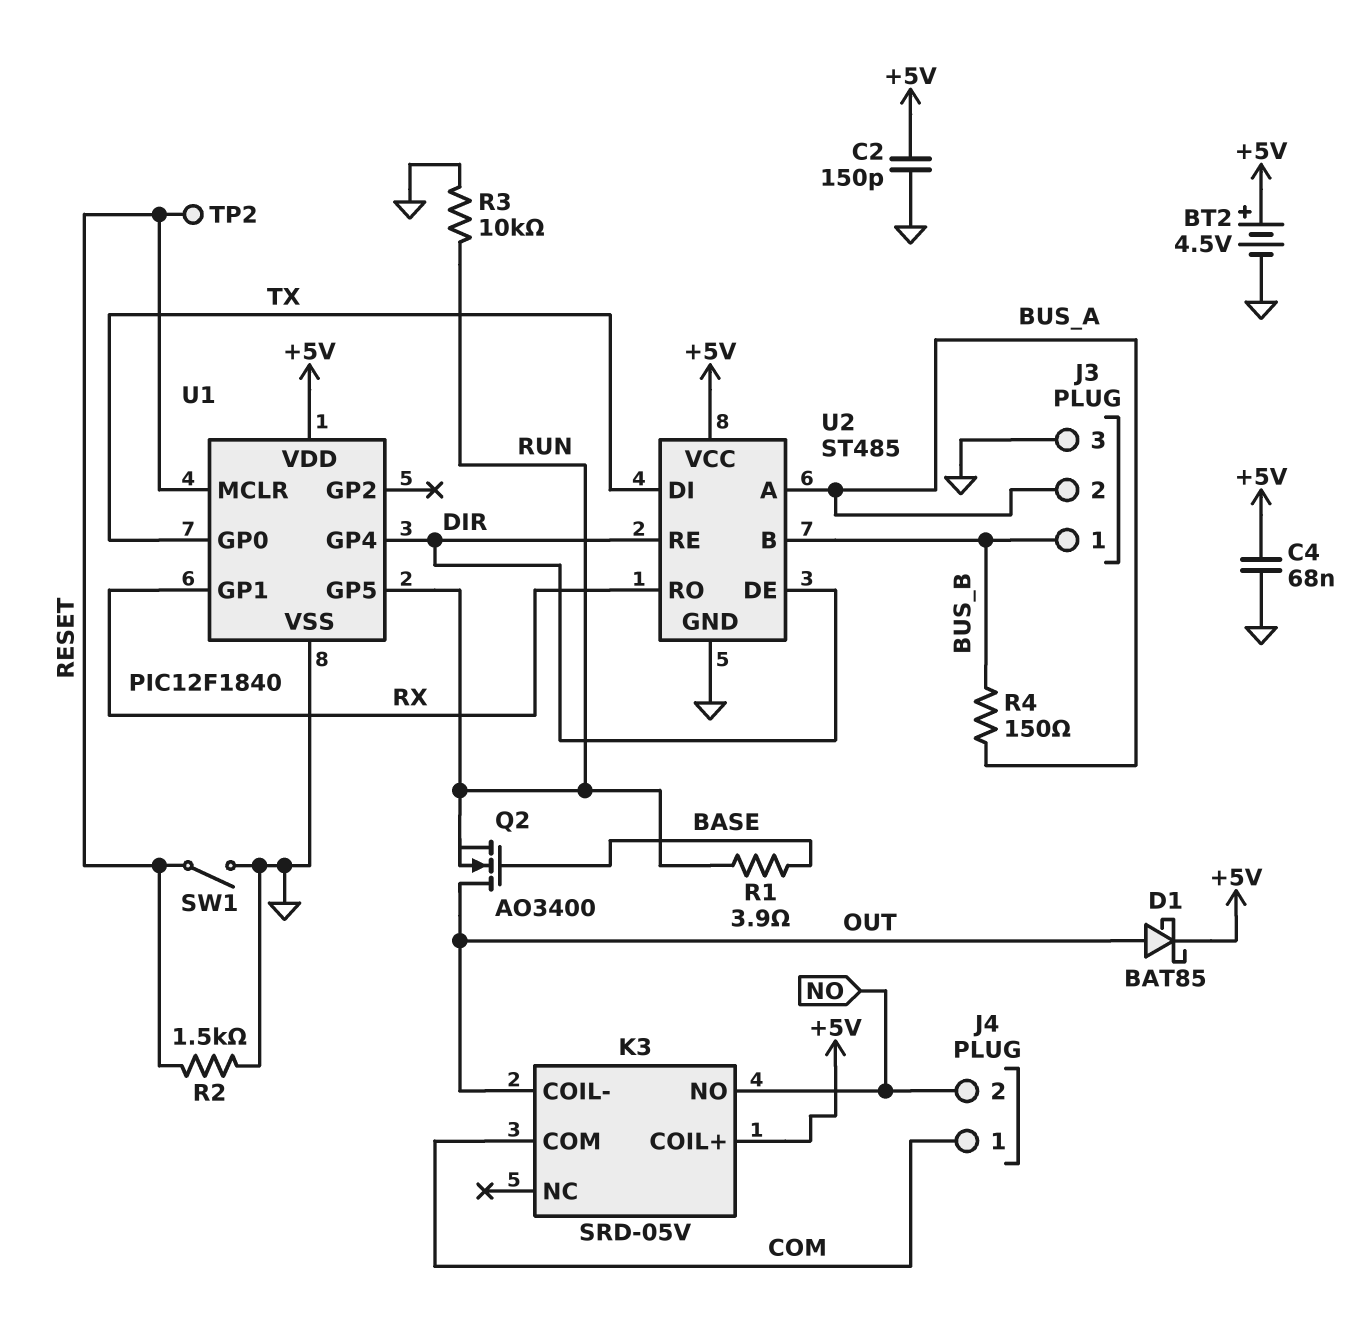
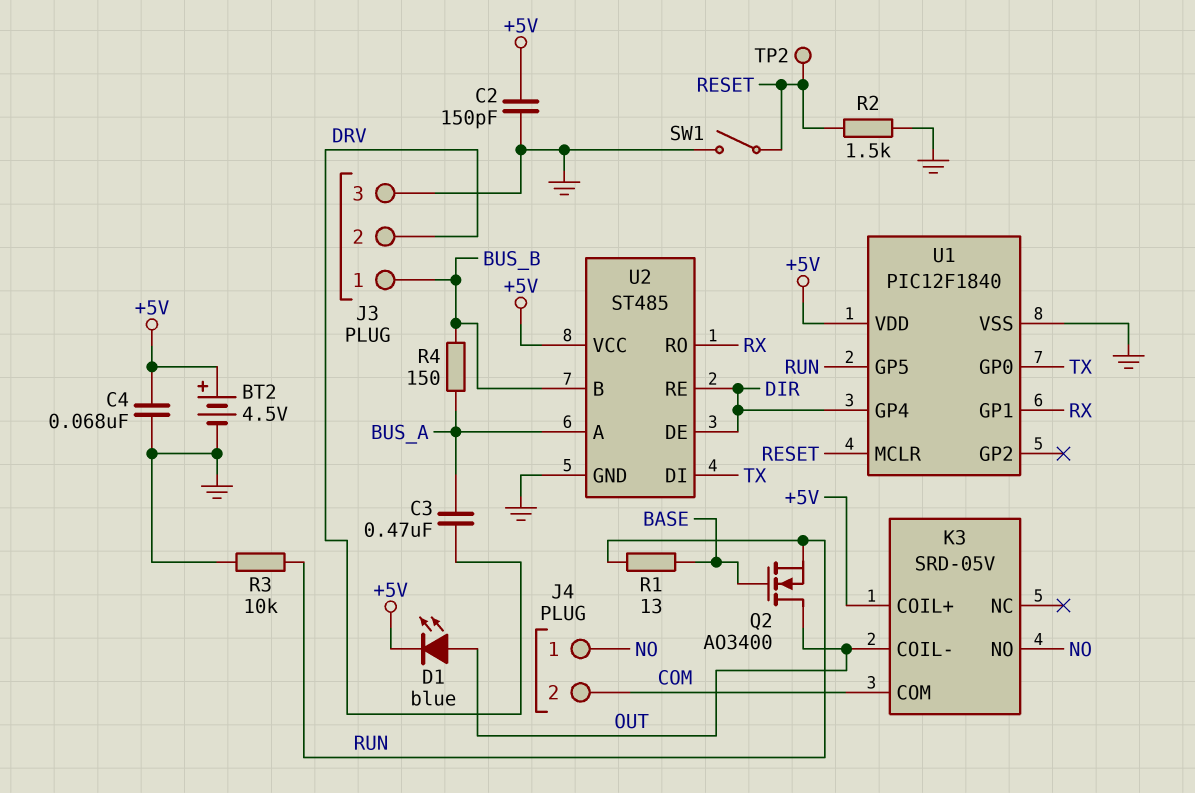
C3: none -> 470nF (BUS_A, DRV)
D1: schottky BAT85 (A OUT, K +5V) -> LED blue (A OUT, K +5V)
J3 pin 2: BUS_A -> DRV
J4 pin 1: COM -> NO
J4 pin 2: NO -> COM
R1: 3.9 (BASE, RUN) -> 13 (BASE, RUN)

